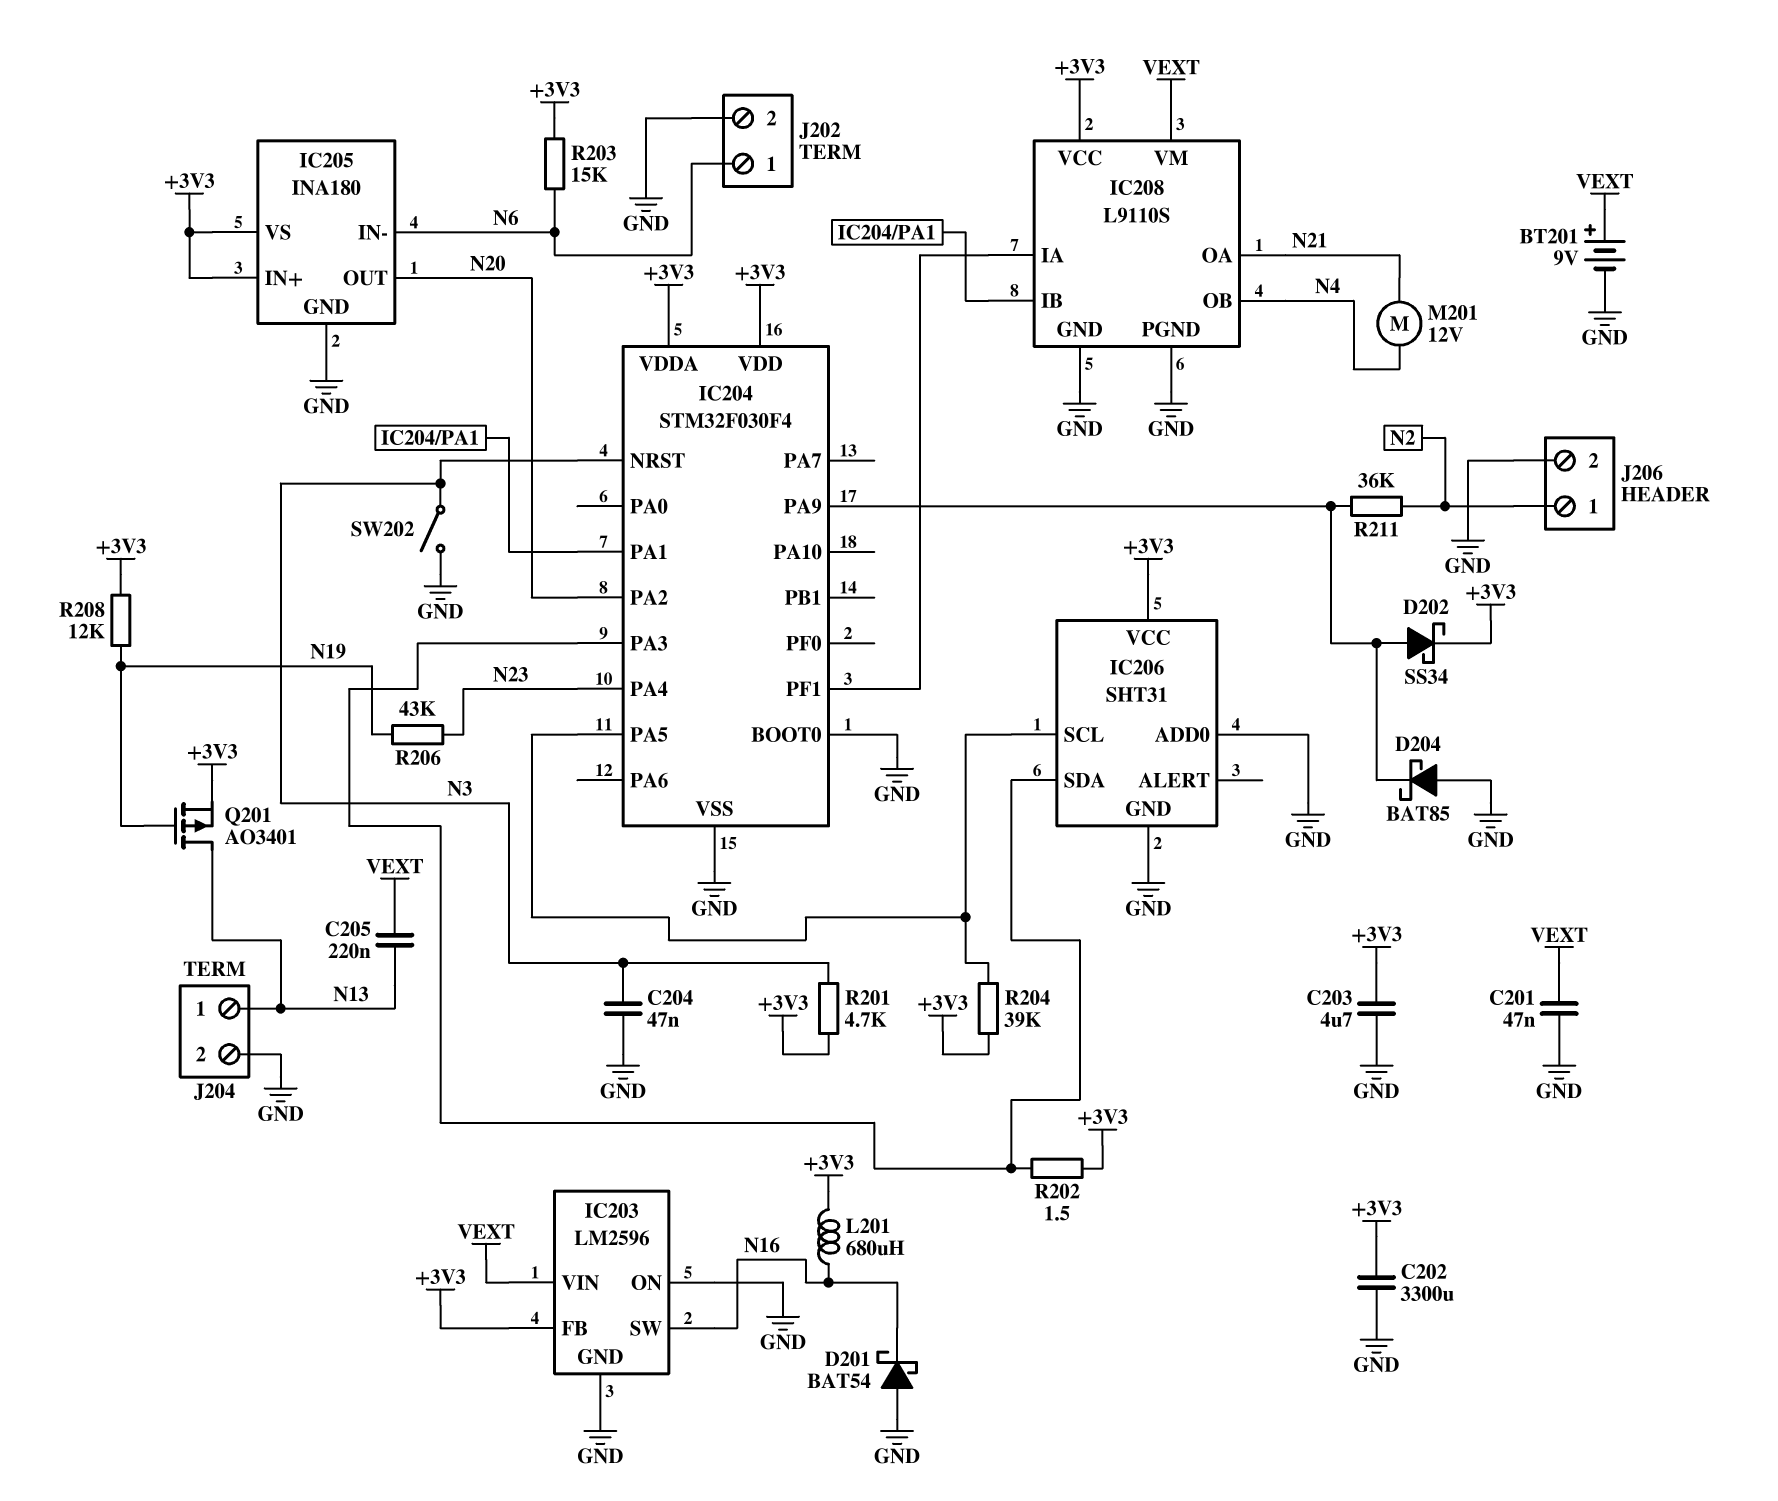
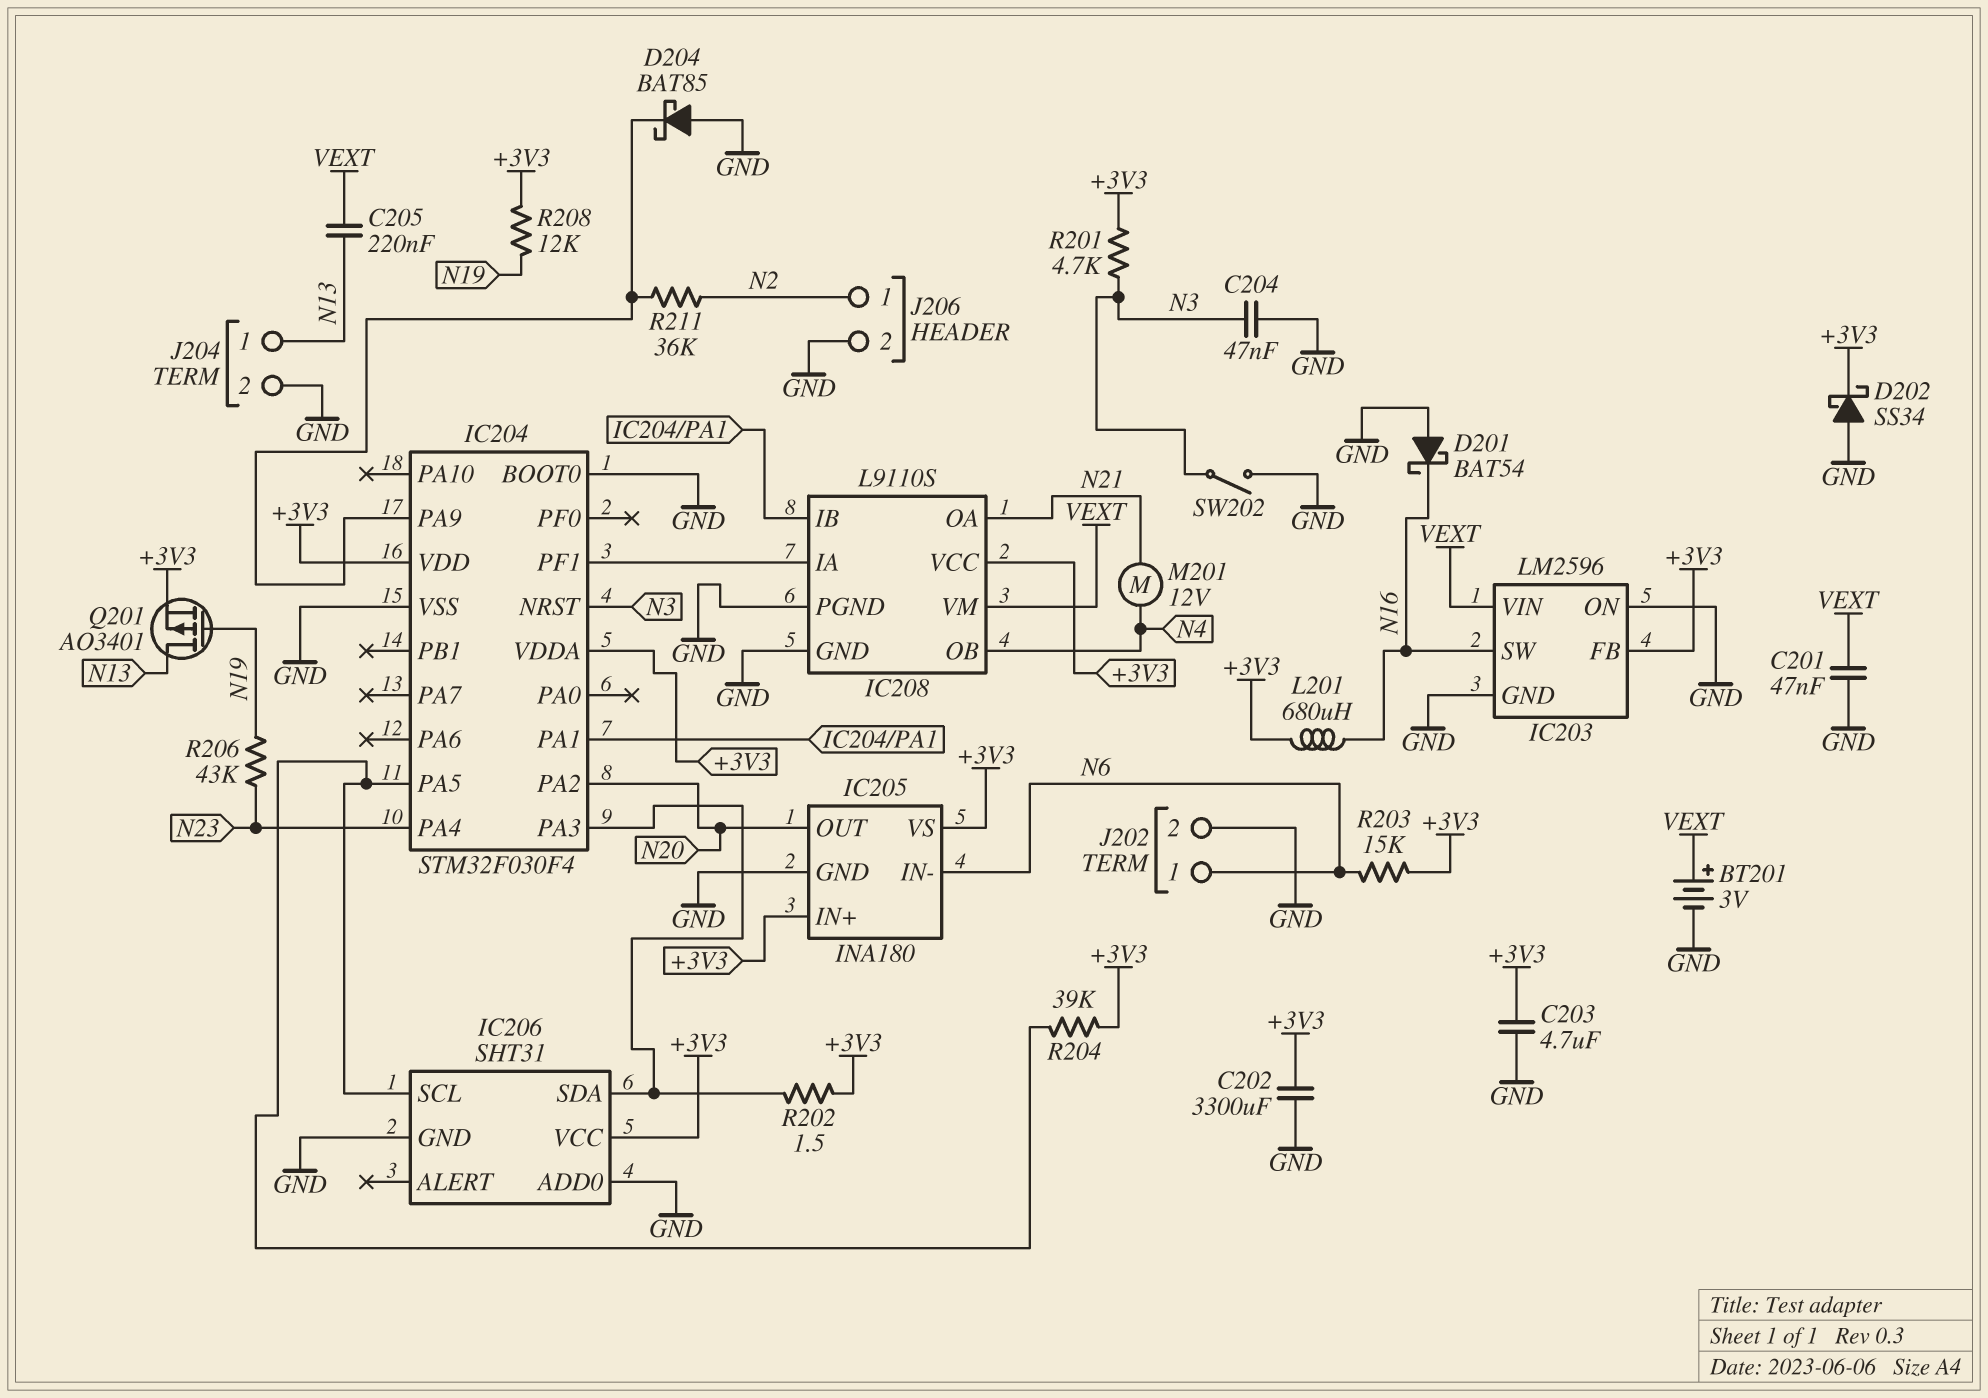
BT201: 9V (plus VEXT, minus GND) -> 3V (plus VEXT, minus GND)
D202: schottky SS34 (A IC204/PA9, K +3V3) -> schottky SS34 (A GND, K +3V3)

